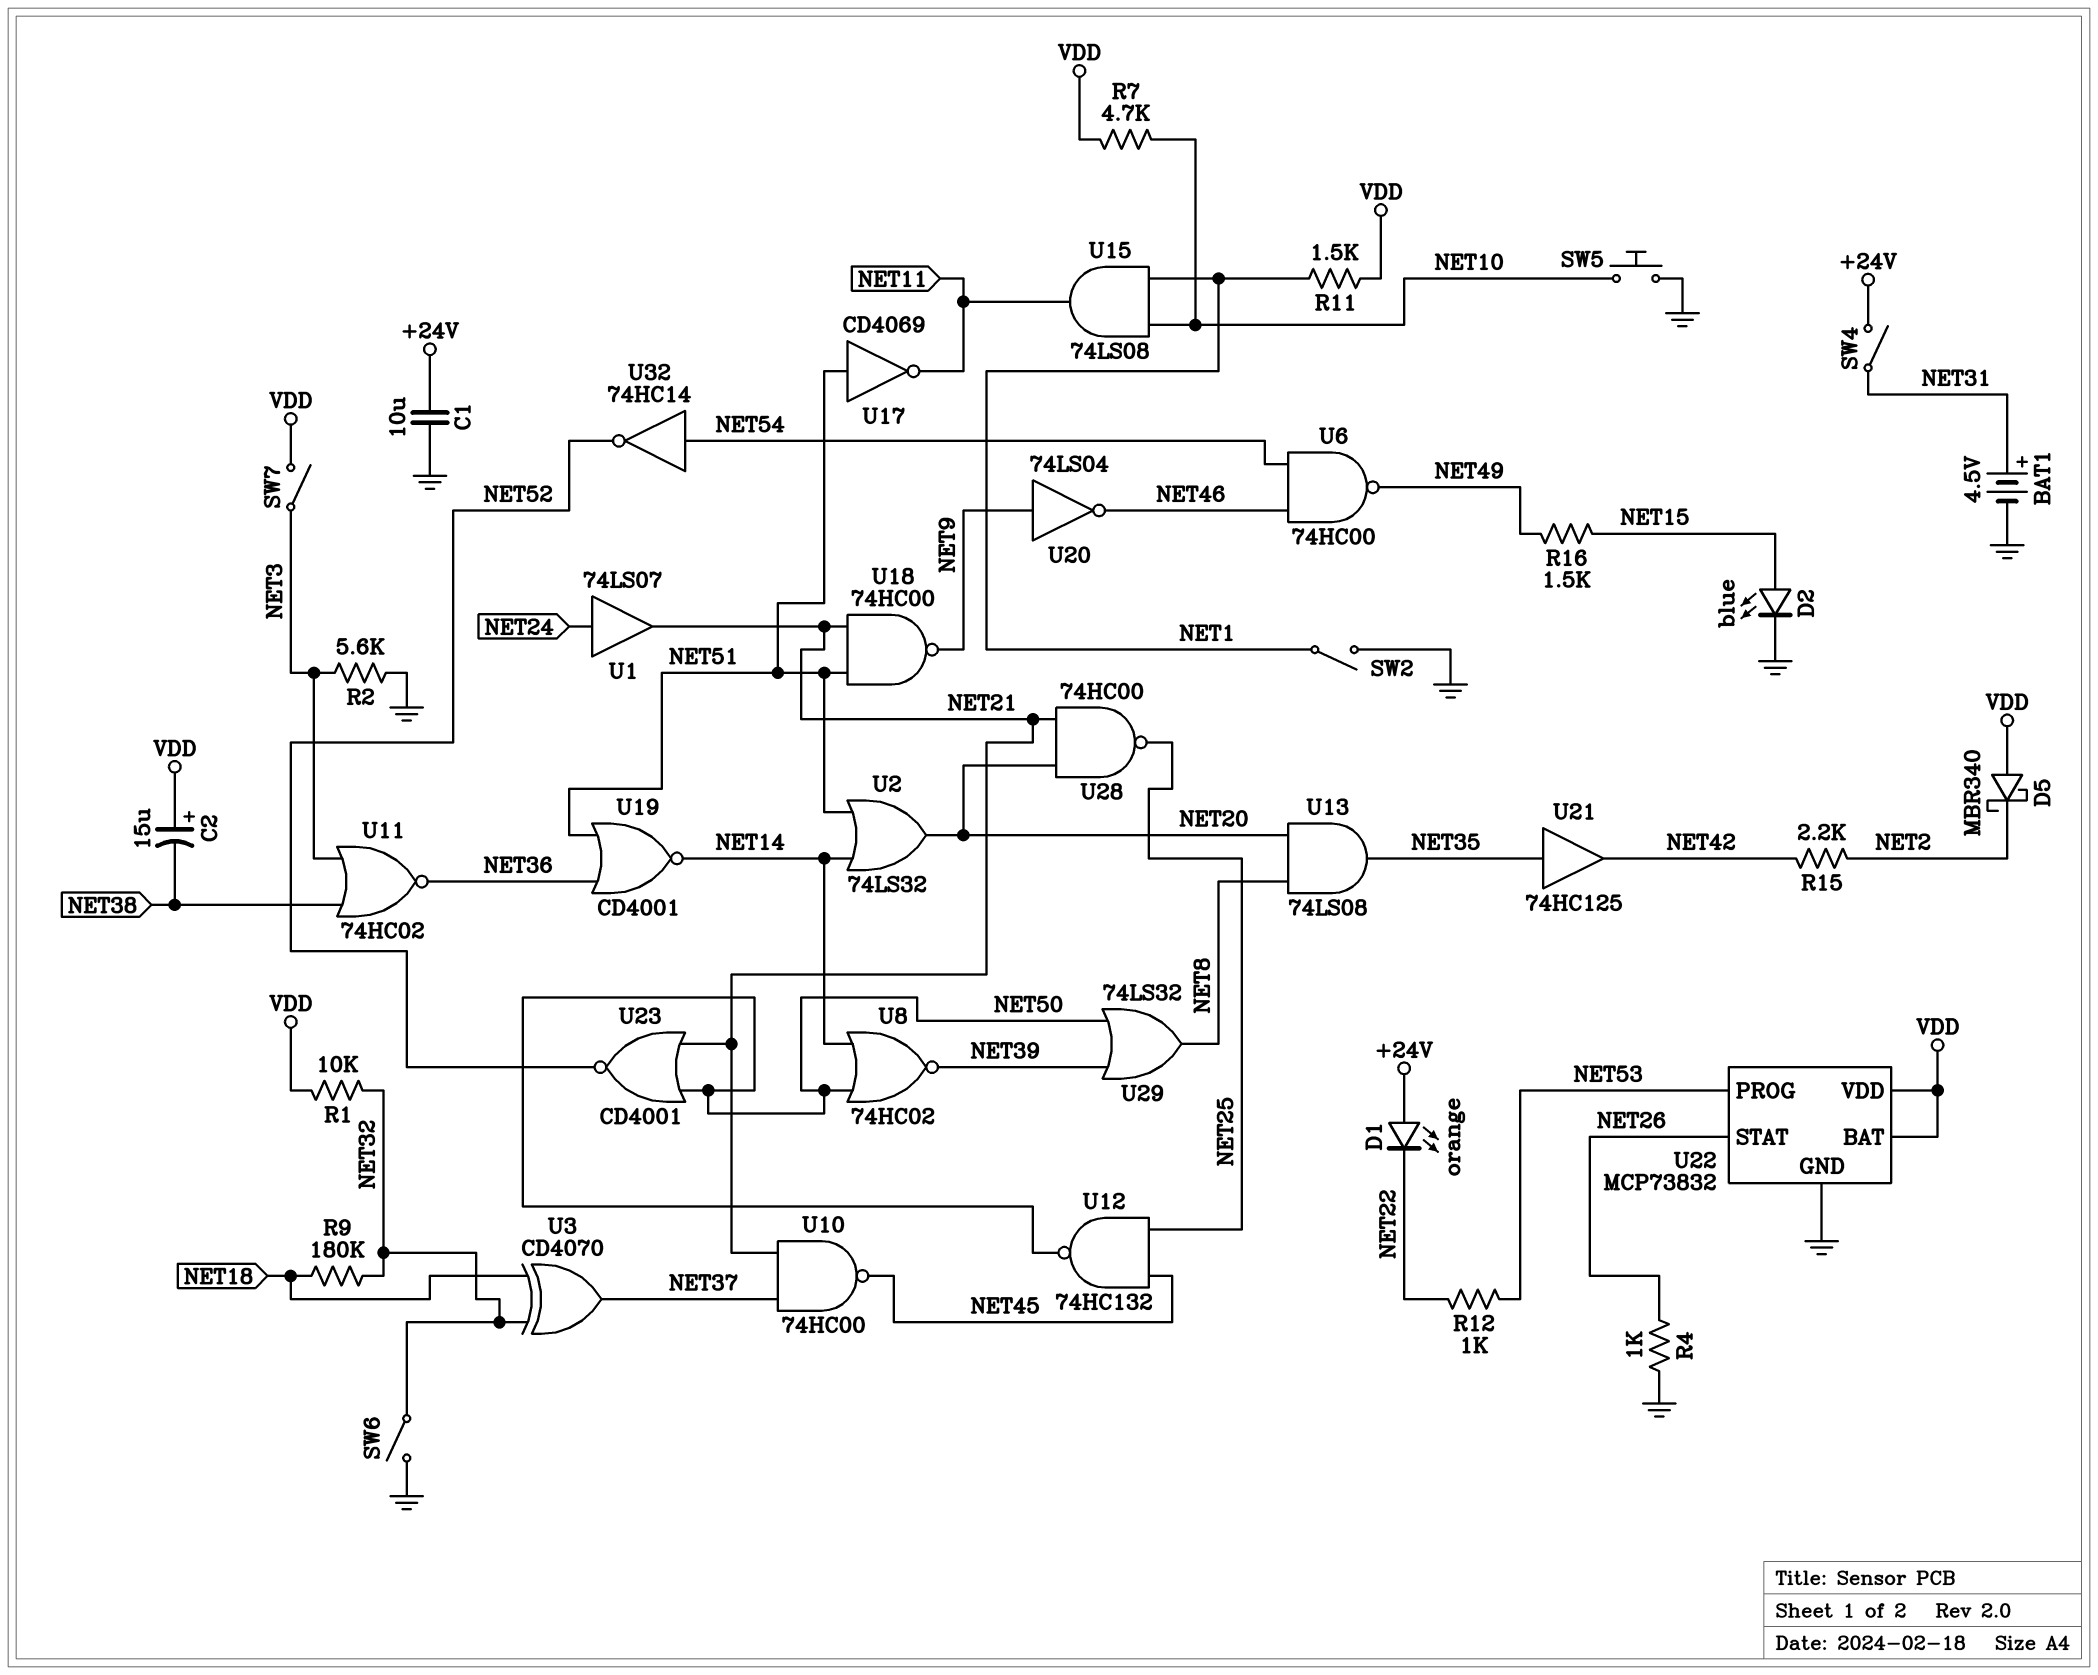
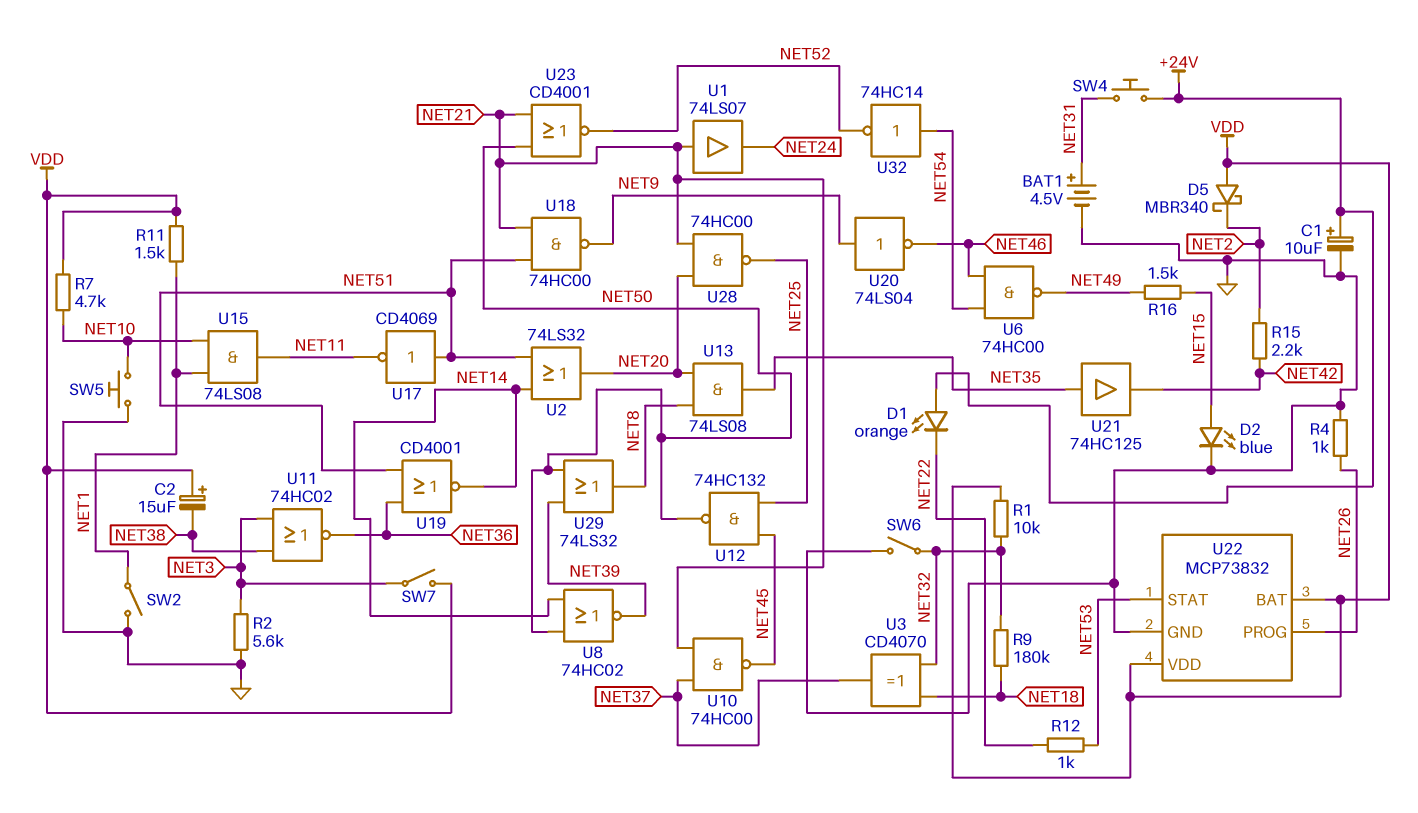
C1: 10uF (+24V, GND) -> 10uF (plus +24V, minus GND)
SW4: switch (+24V, NET31) -> button (+24V, NET31)
U1: buffer 74LS07 (in NET24, out NET21) -> buffer 74LS07 (in NET21, out NET24)
U22 pin PROG: NET53 -> NET26
U22 pin STAT: NET26 -> NET53

